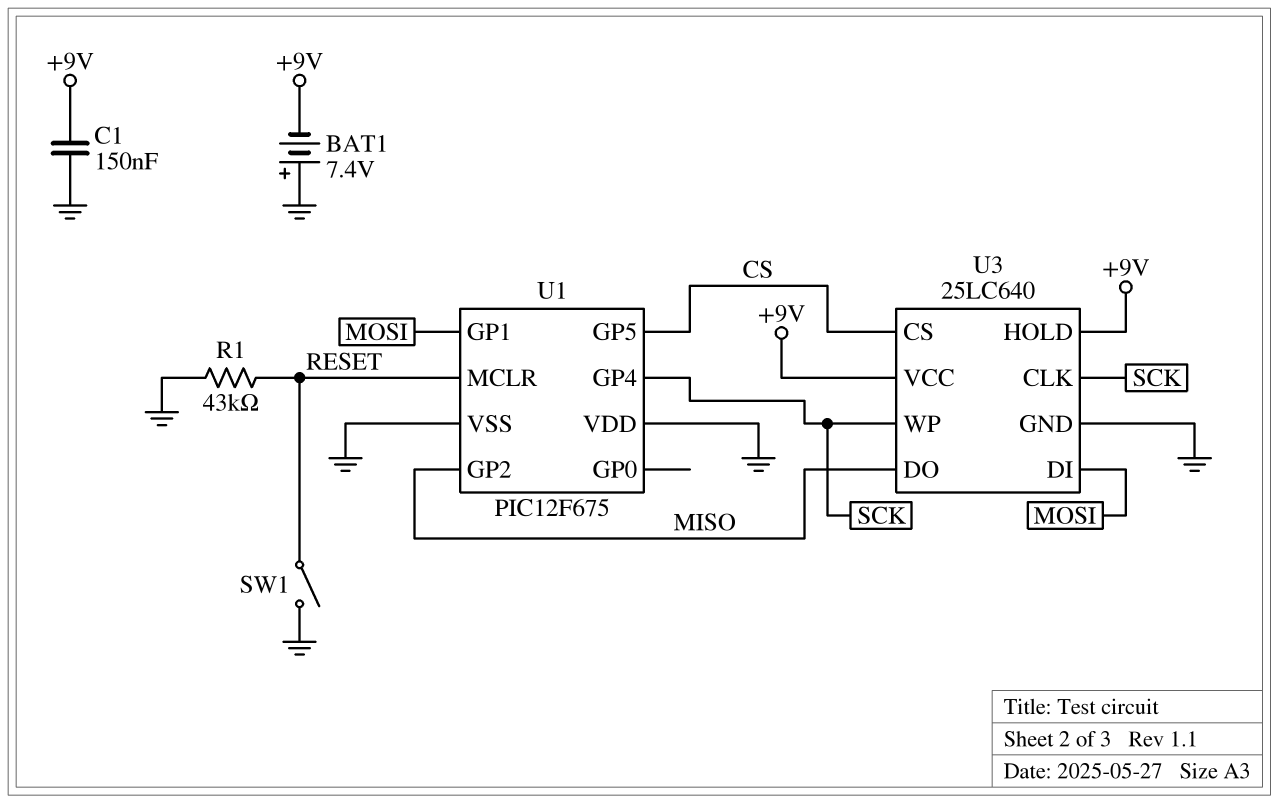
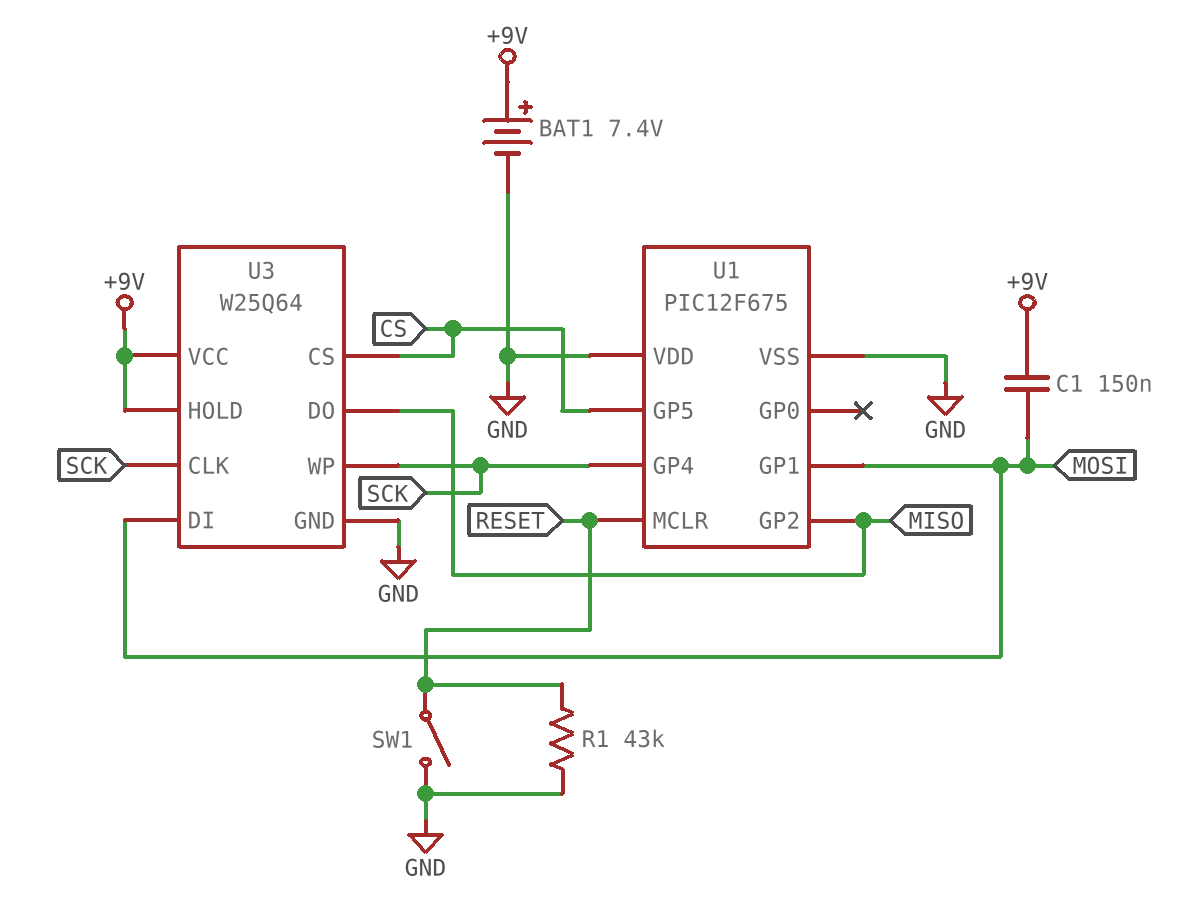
BAT1: 7.4V (plus GND, minus +9V) -> 7.4V (plus +9V, minus GND)
C1: 150nF (+9V, GND) -> 150nF (+9V, MOSI)
U3: 25LC640 -> W25Q64

